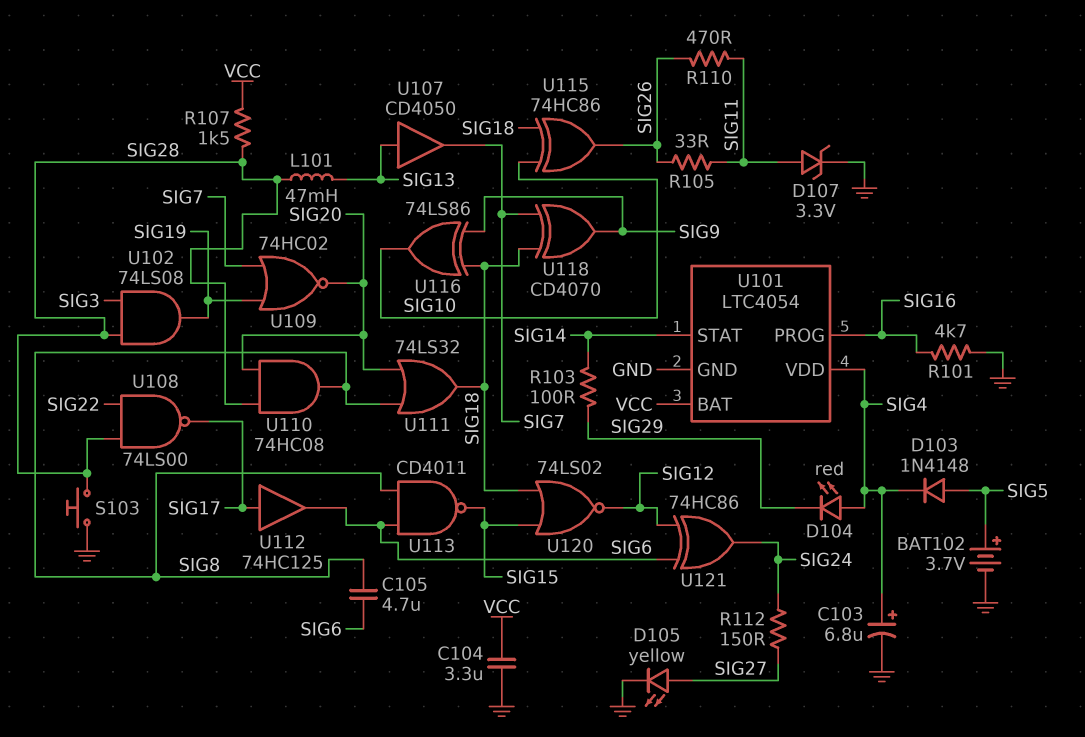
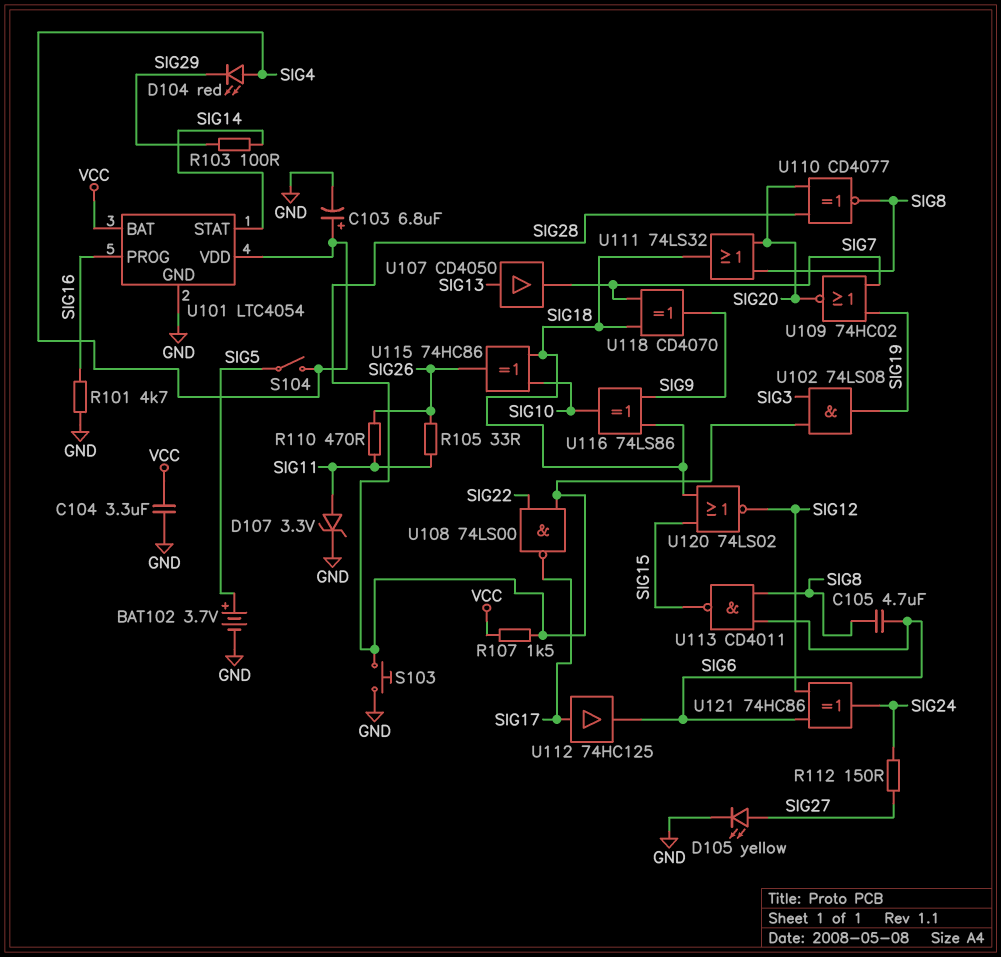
D103: diode 1N4148 (A SIG5, K SIG4) -> none
L101: 47mH (SIG13, SIG28) -> none
S104: none -> switch (SIG4, SIG5)
U110: AND 74HC08 (in SIG20, in SIG28, out SIG8) -> XNOR CD4077 (in SIG20, in SIG28, out SIG8)

